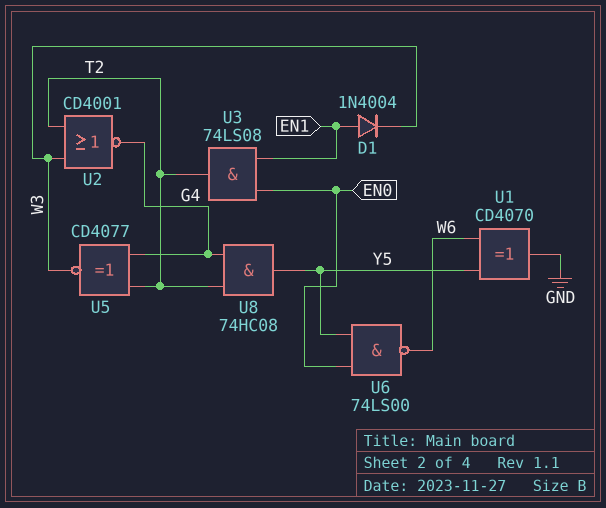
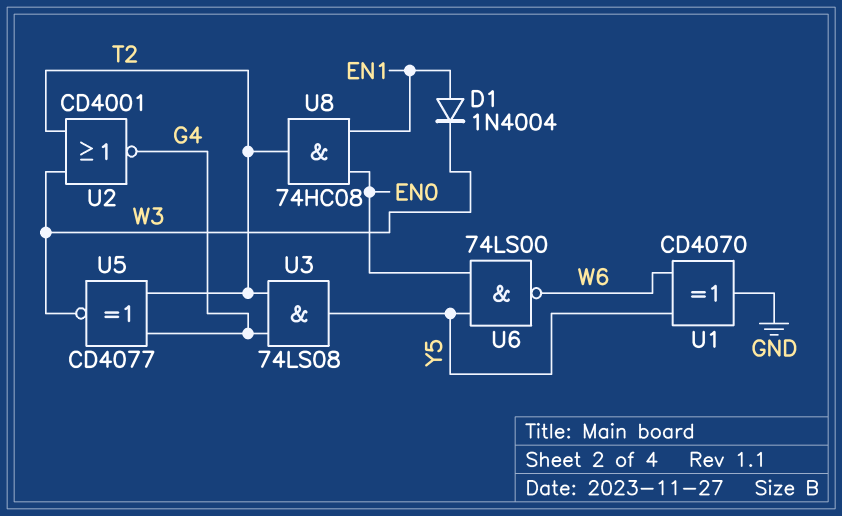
U3: AND 74LS08 (in EN0, in EN1, out T2) -> AND 74LS08 (in G4, in T2, out Y5)
U8: AND 74HC08 (in G4, in T2, out Y5) -> AND 74HC08 (in EN0, in EN1, out T2)

